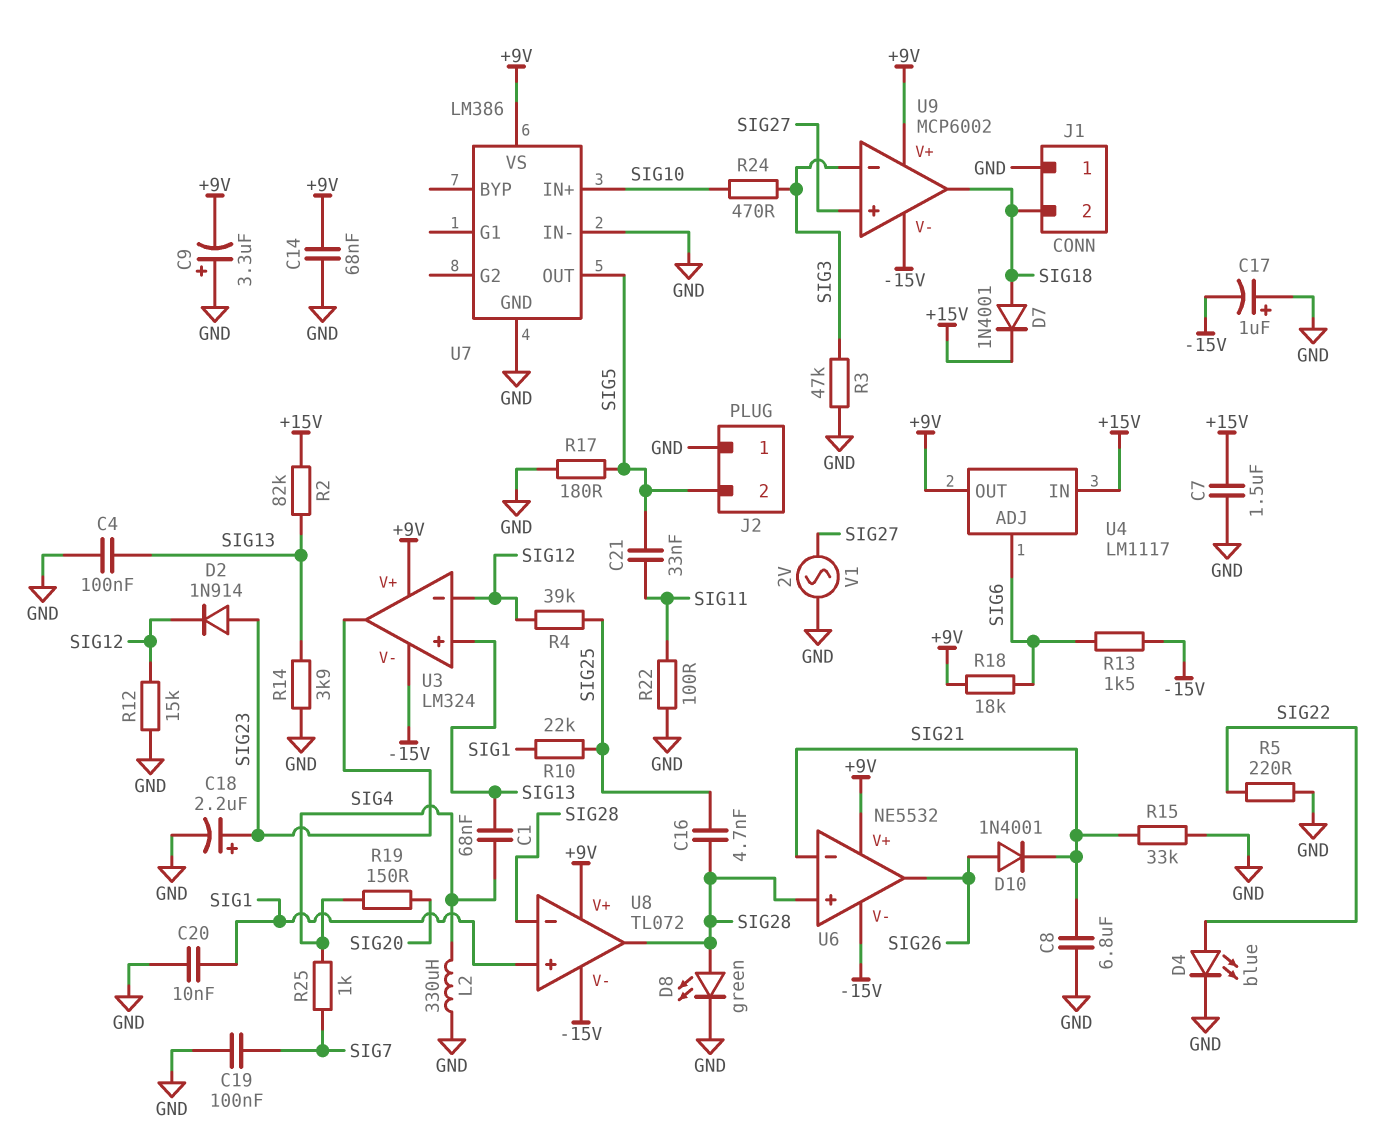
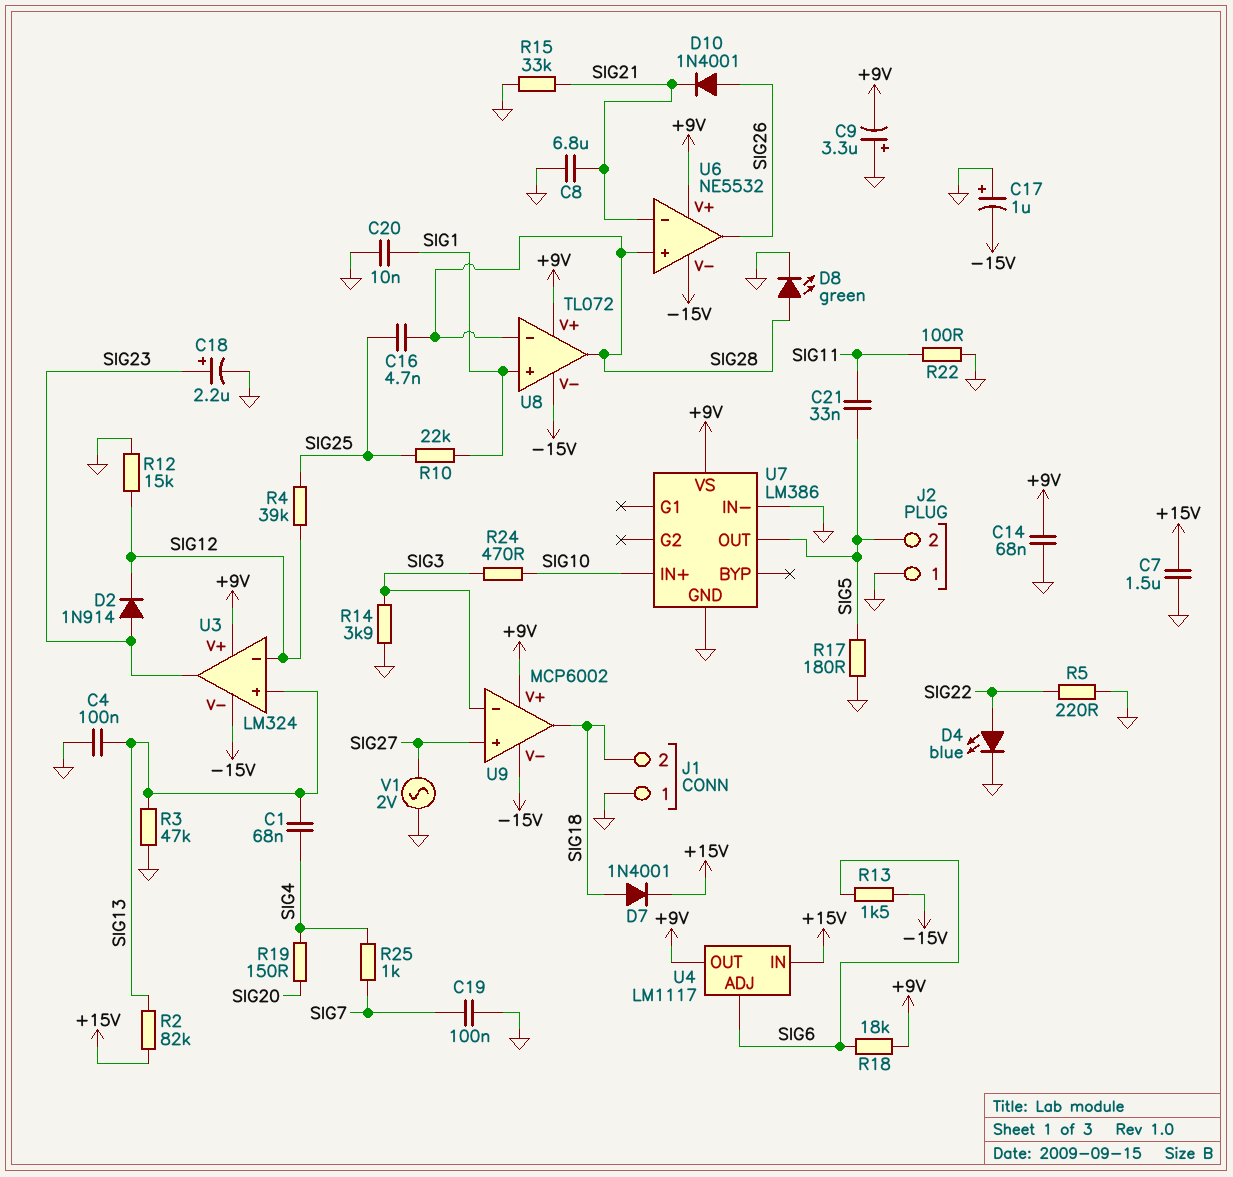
L2: 330uH (GND, SIG4) -> none
R3: 47k (GND, SIG3) -> 47k (GND, SIG13)
R14: 3.9k (GND, SIG13) -> 3.9k (GND, SIG3)

